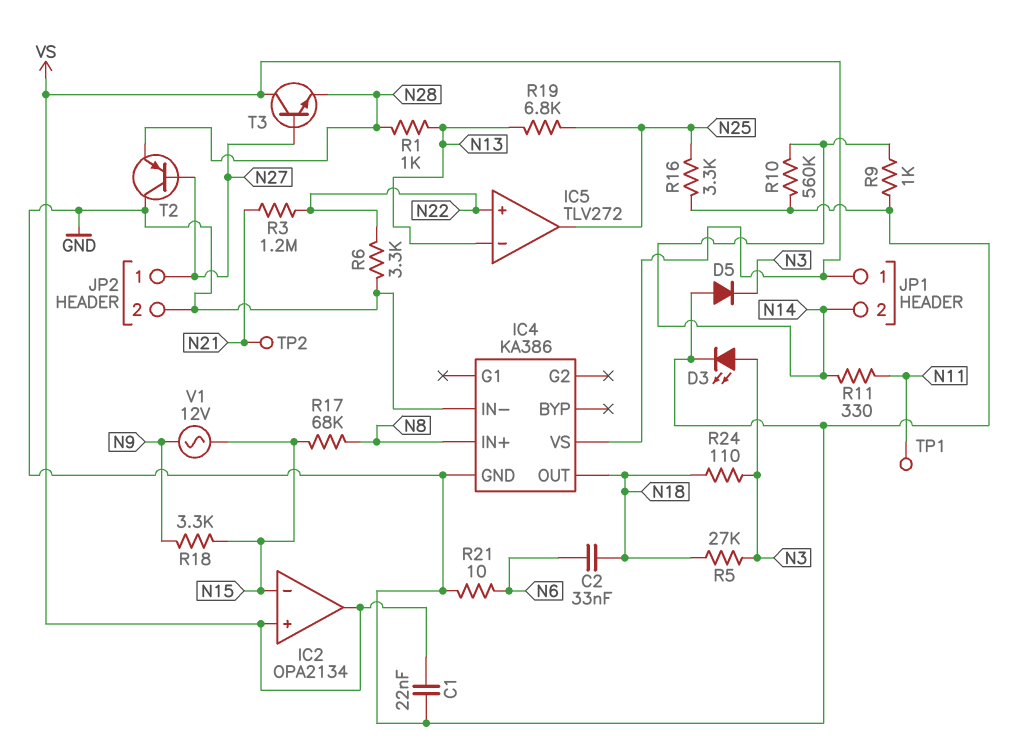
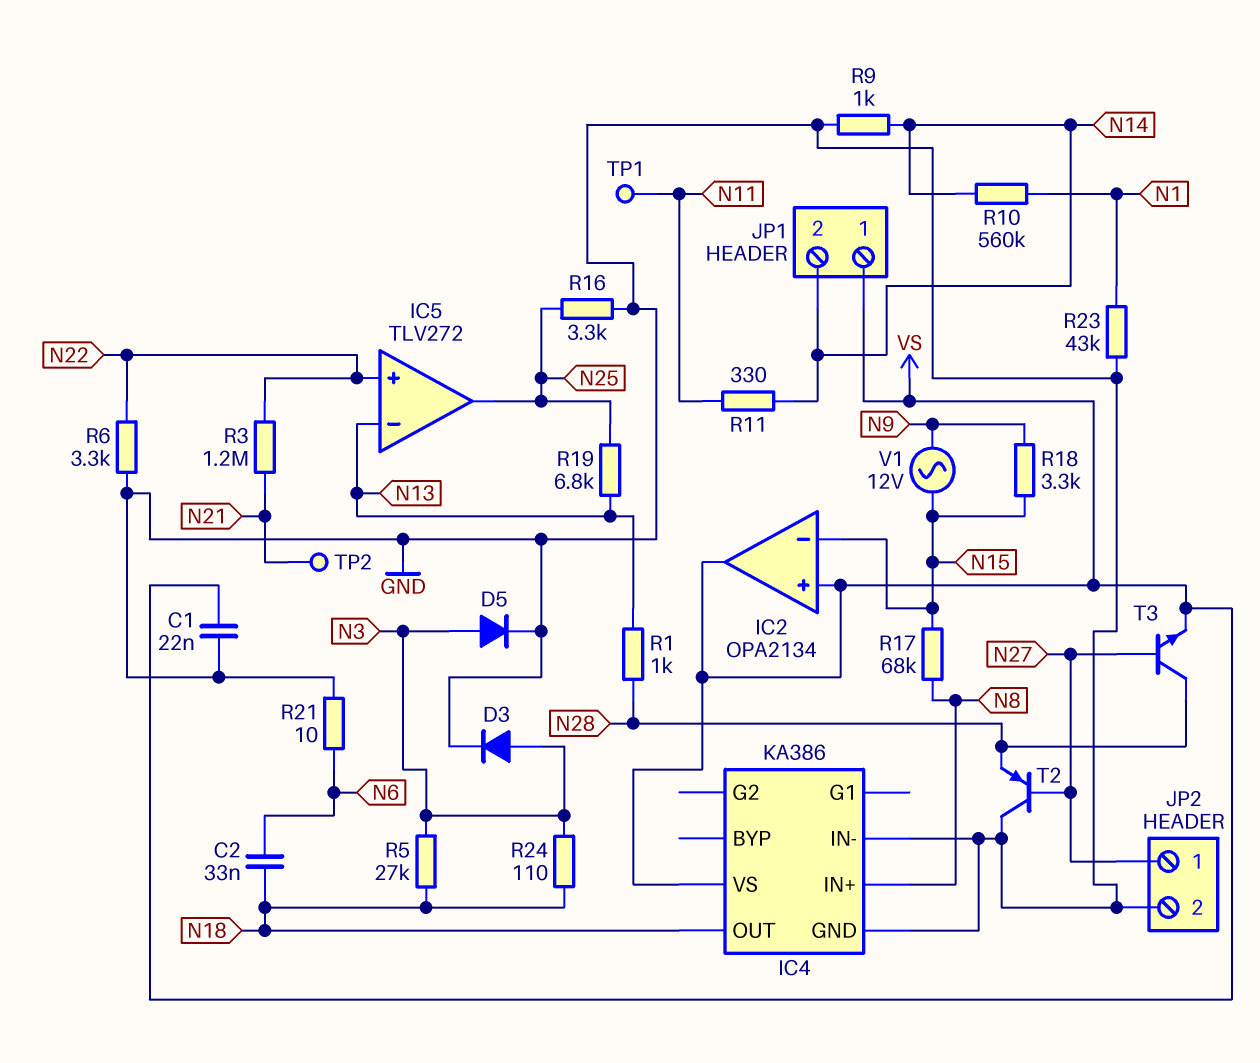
D3: LED (A N3, K GND) -> diode (A N3, K GND)
D5: diode (A GND, K N3) -> diode (A N3, K GND)
R10: 560k (GND, N14) -> 560k (N1, N14)
R23: none -> 43k (GND, N1)
T3: NPN (B N27, C VS, E N28) -> NPN (B N27, C N28, E VS)

